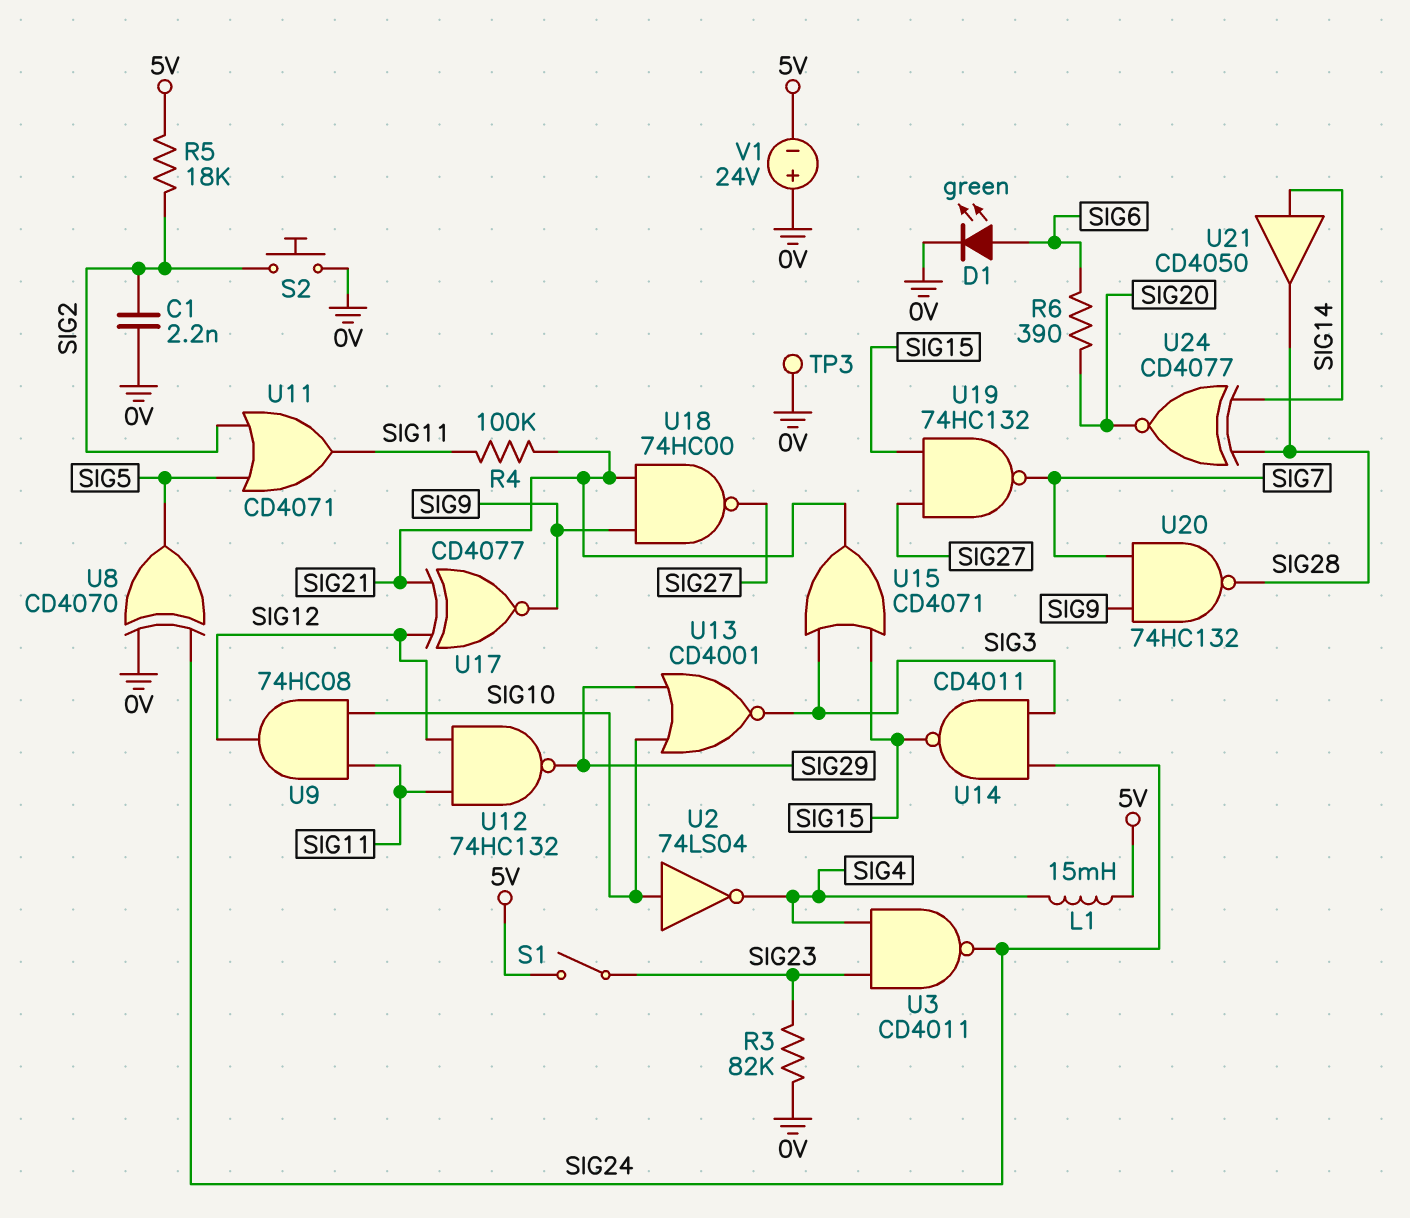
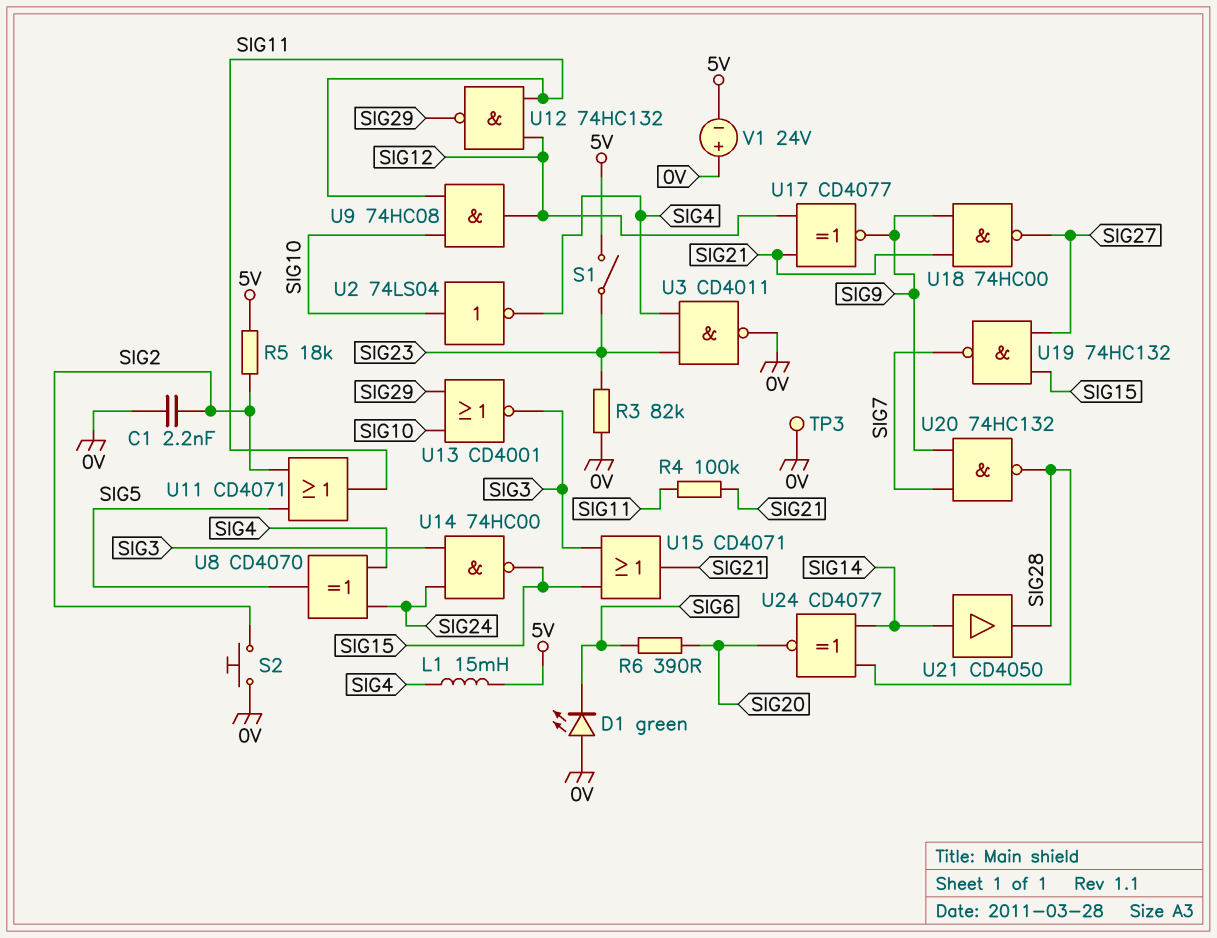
D1: LED green (A SIG6, K 0V) -> LED green (A 0V, K SIG6)
U3: NAND CD4011 (in SIG4, in SIG23, out SIG24) -> NAND CD4011 (in SIG4, in SIG23, out 0V)
U8: XOR CD4070 (in 0V, in SIG24, out SIG5) -> XOR CD4070 (in SIG4, in SIG24, out SIG5)
U14: NAND CD4011 (in SIG3, in SIG24, out SIG15) -> NAND 74HC00 (in SIG3, in SIG24, out SIG15)

